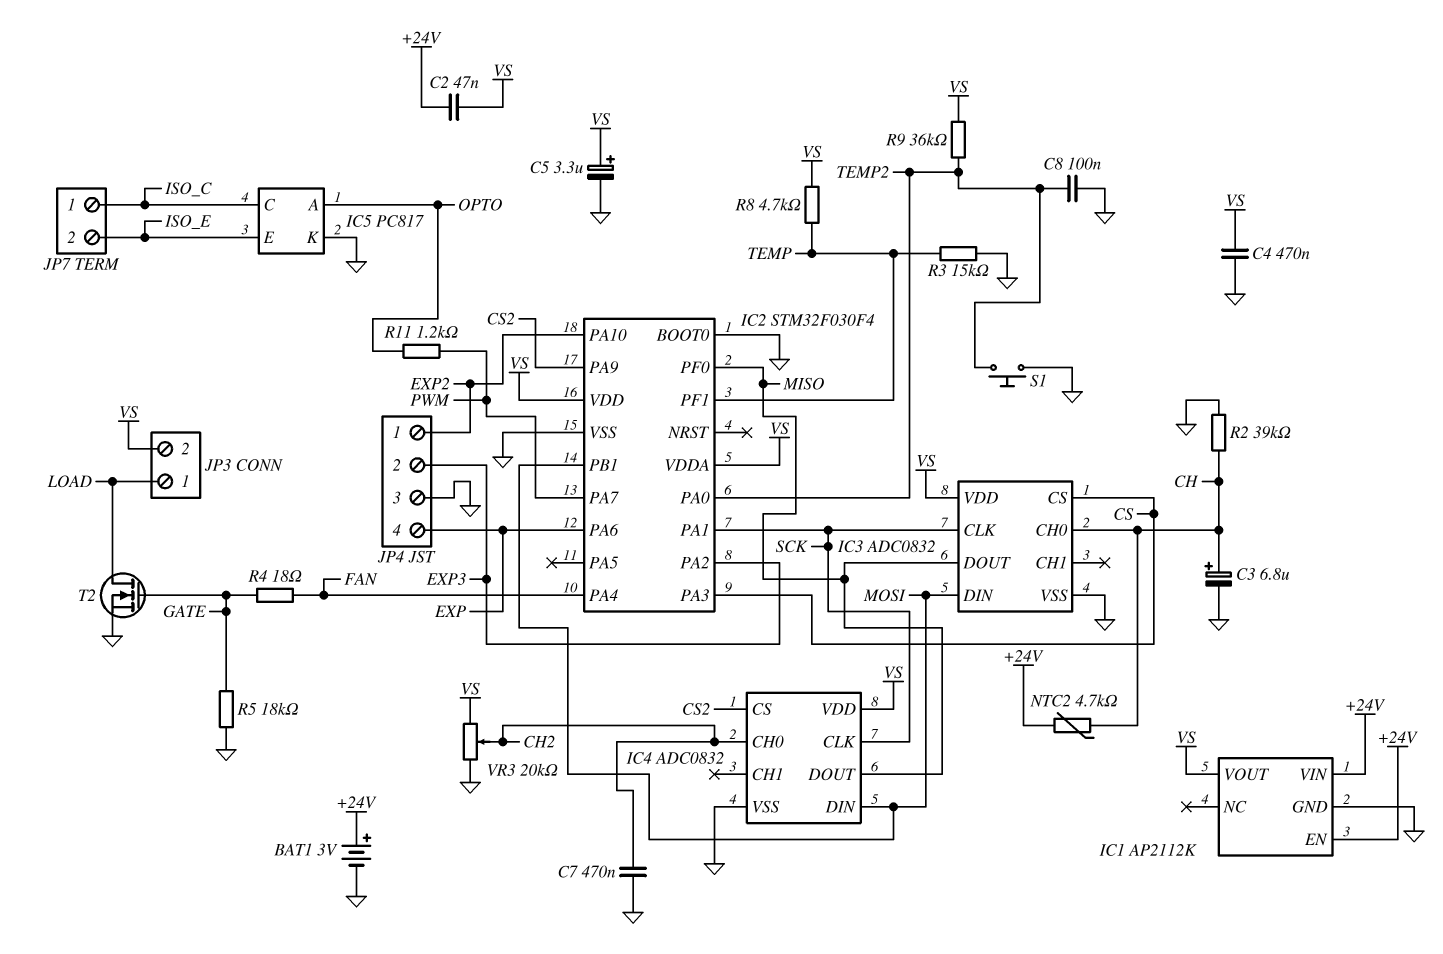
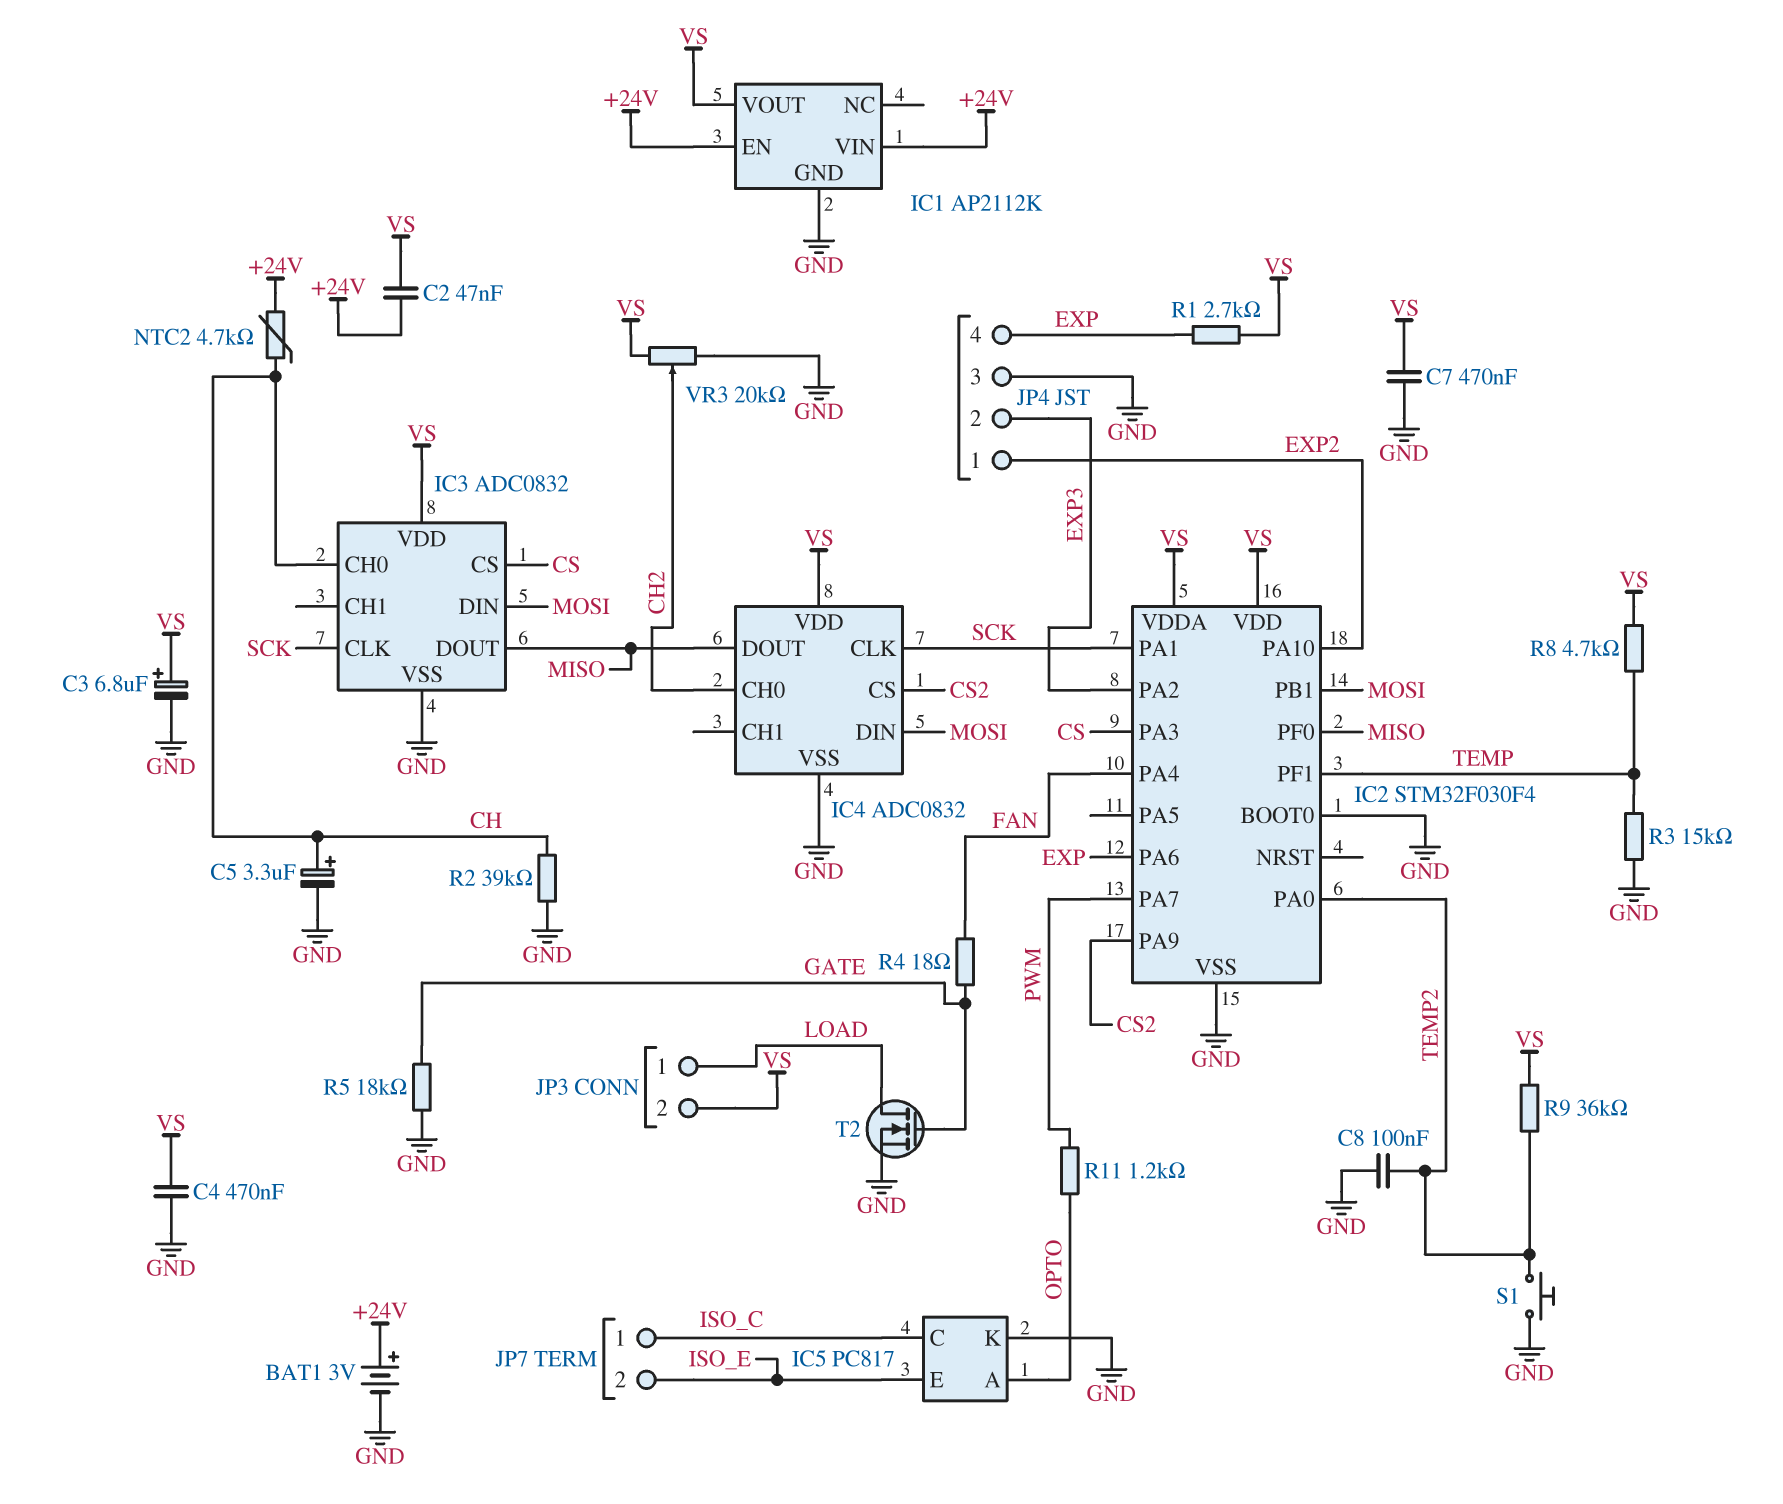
C3: 6.8uF (plus CH, minus GND) -> 6.8uF (plus VS, minus GND)
C5: 3.3uF (plus VS, minus GND) -> 3.3uF (plus CH, minus GND)
C7: 470nF (CH2, GND) -> 470nF (GND, VS)
R1: none -> 2.7k (EXP, VS)

